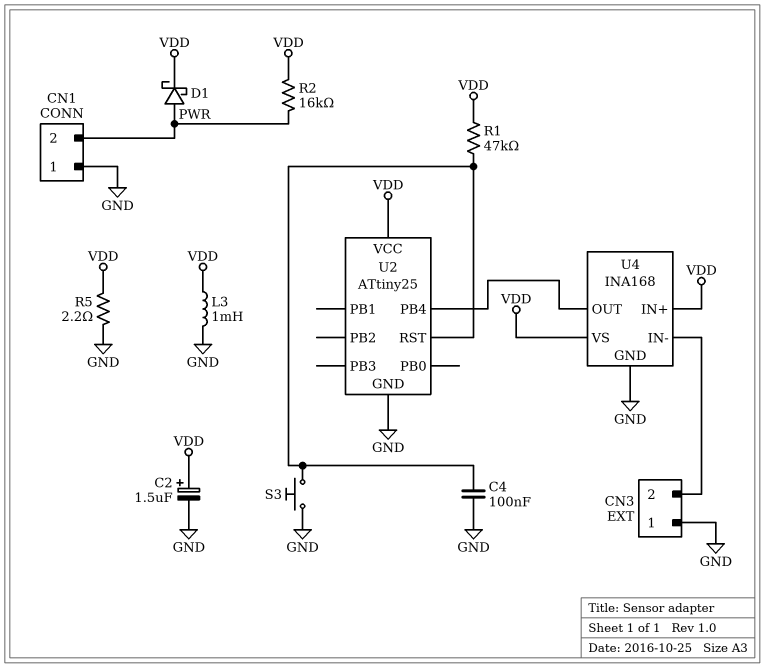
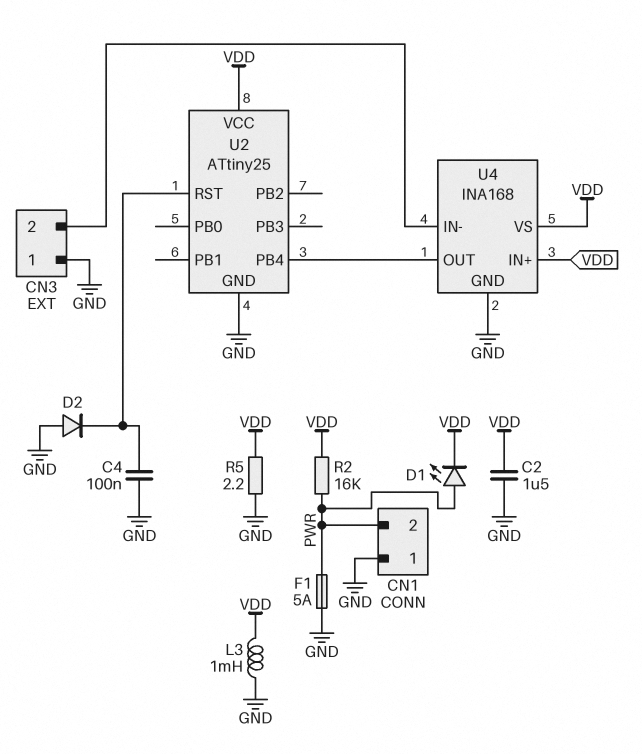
C2: 1.5uF (plus VDD, minus GND) -> 1.5uF (GND, VDD)
D1: schottky (A PWR, K VDD) -> LED (A PWR, K VDD)
D2: none -> diode (A GND, K U2/RST)
F1: none -> 5A (GND, PWR)
R1: 47k (U2/RST, VDD) -> none
S3: button (GND, U2/RST) -> none

